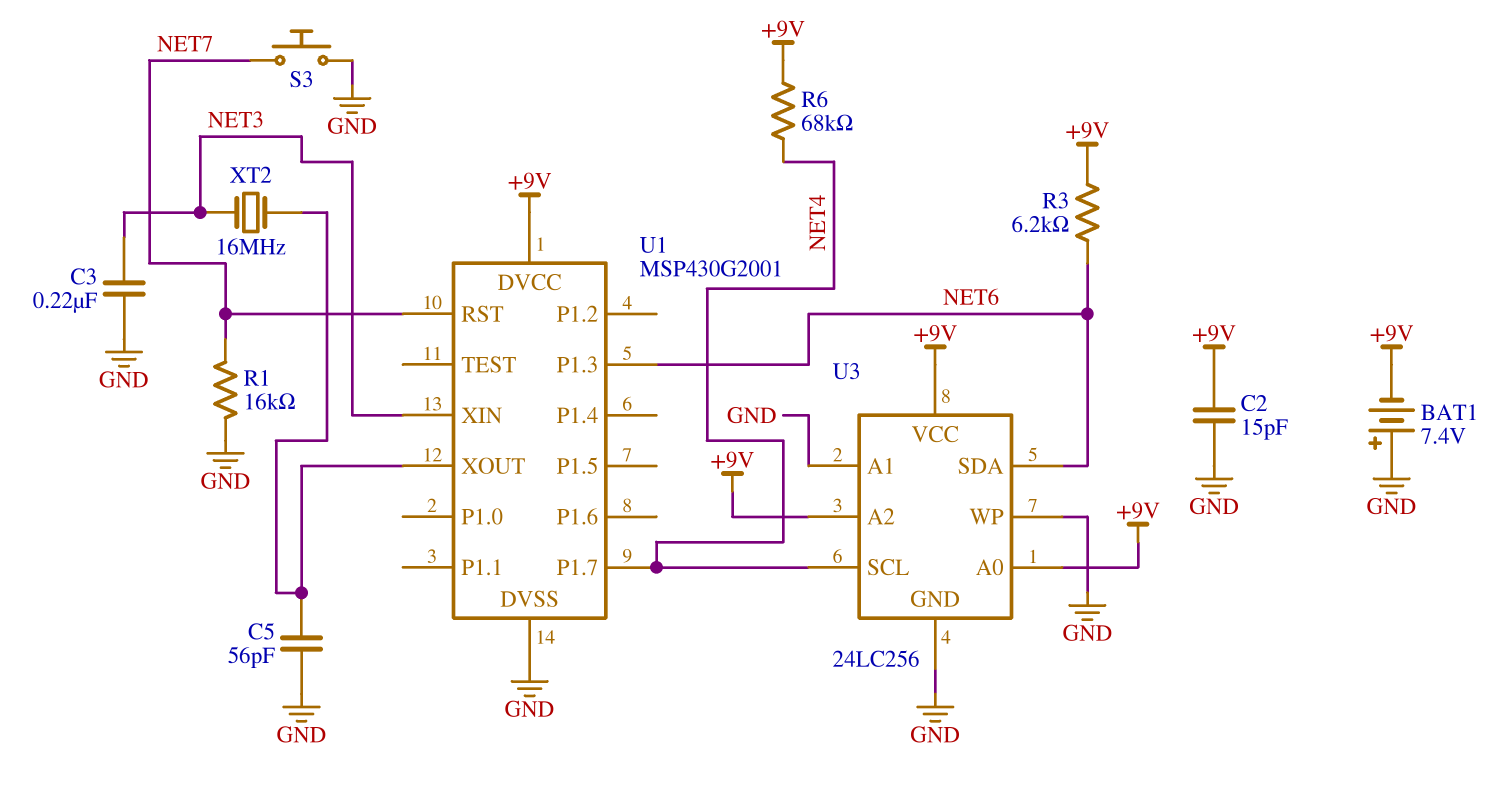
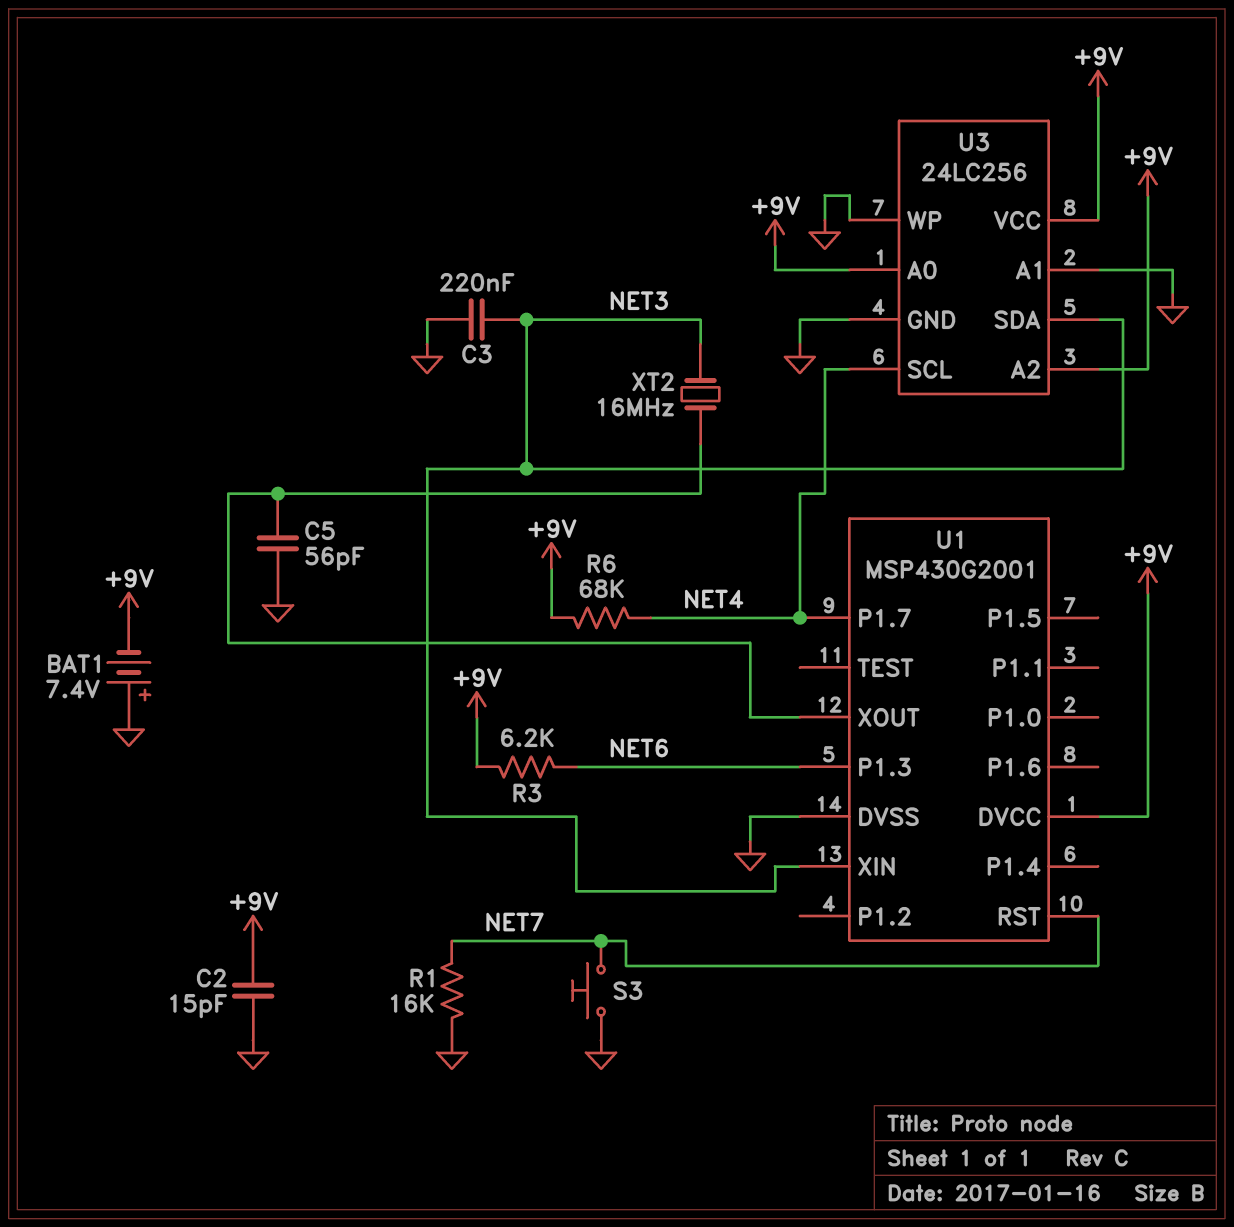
U3 pin SDA: NET6 -> NET3

